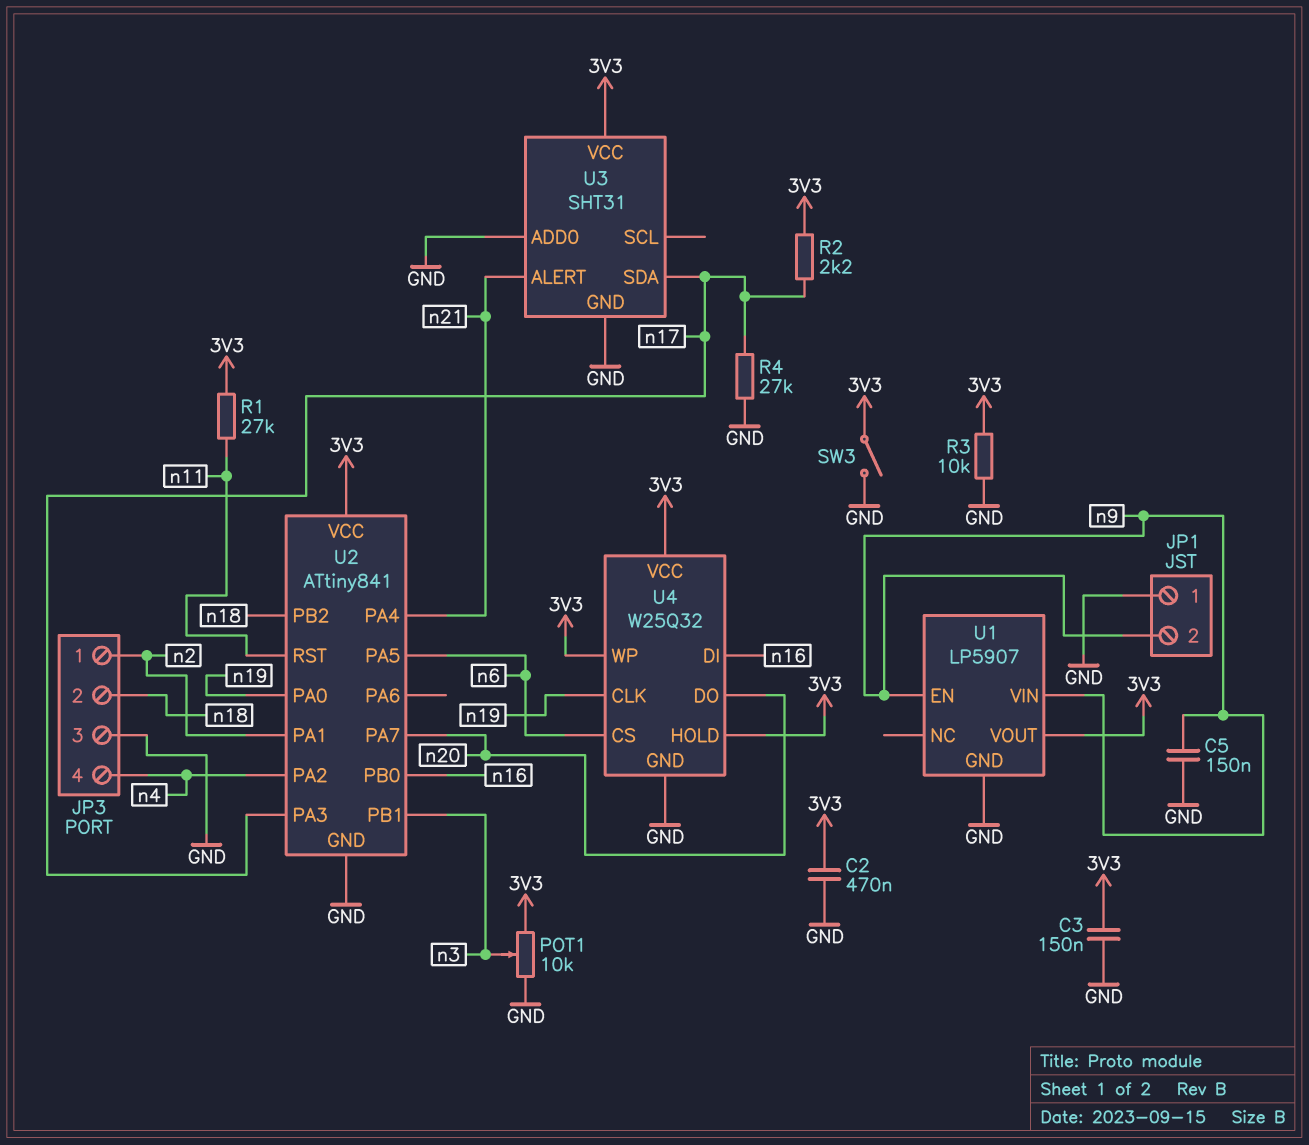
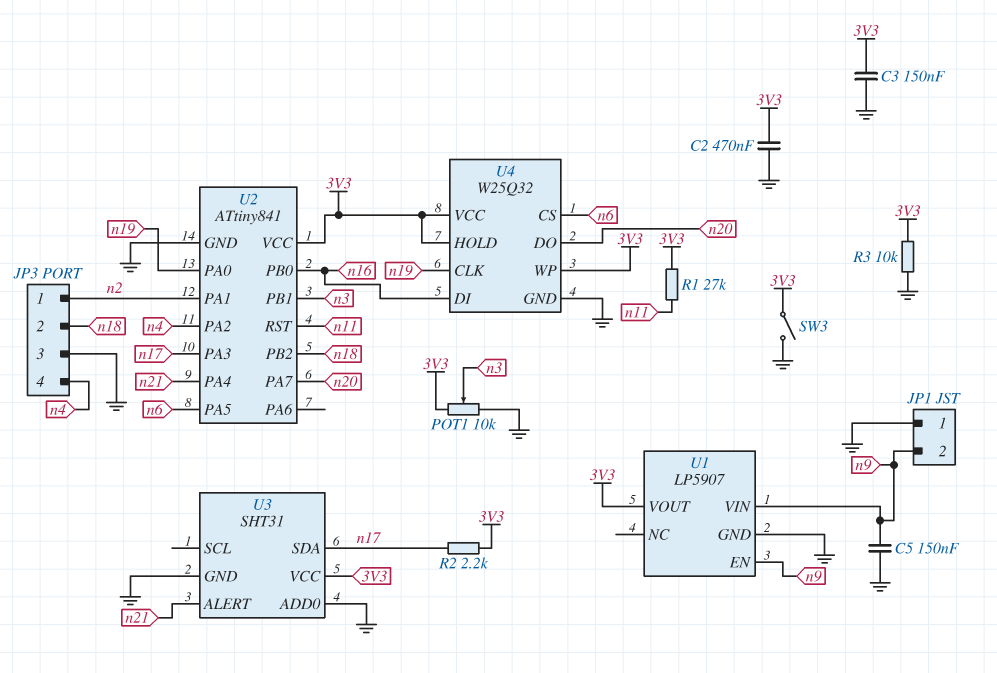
R4: 27k (GND, n17) -> none

